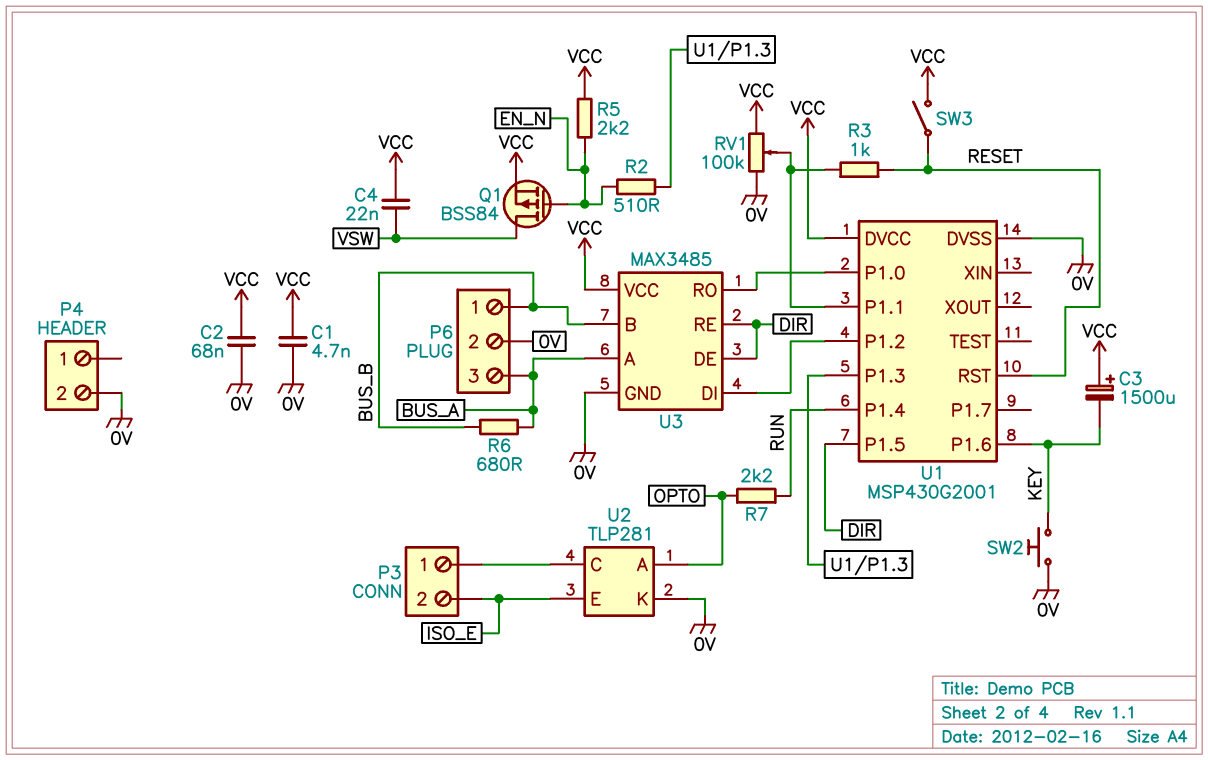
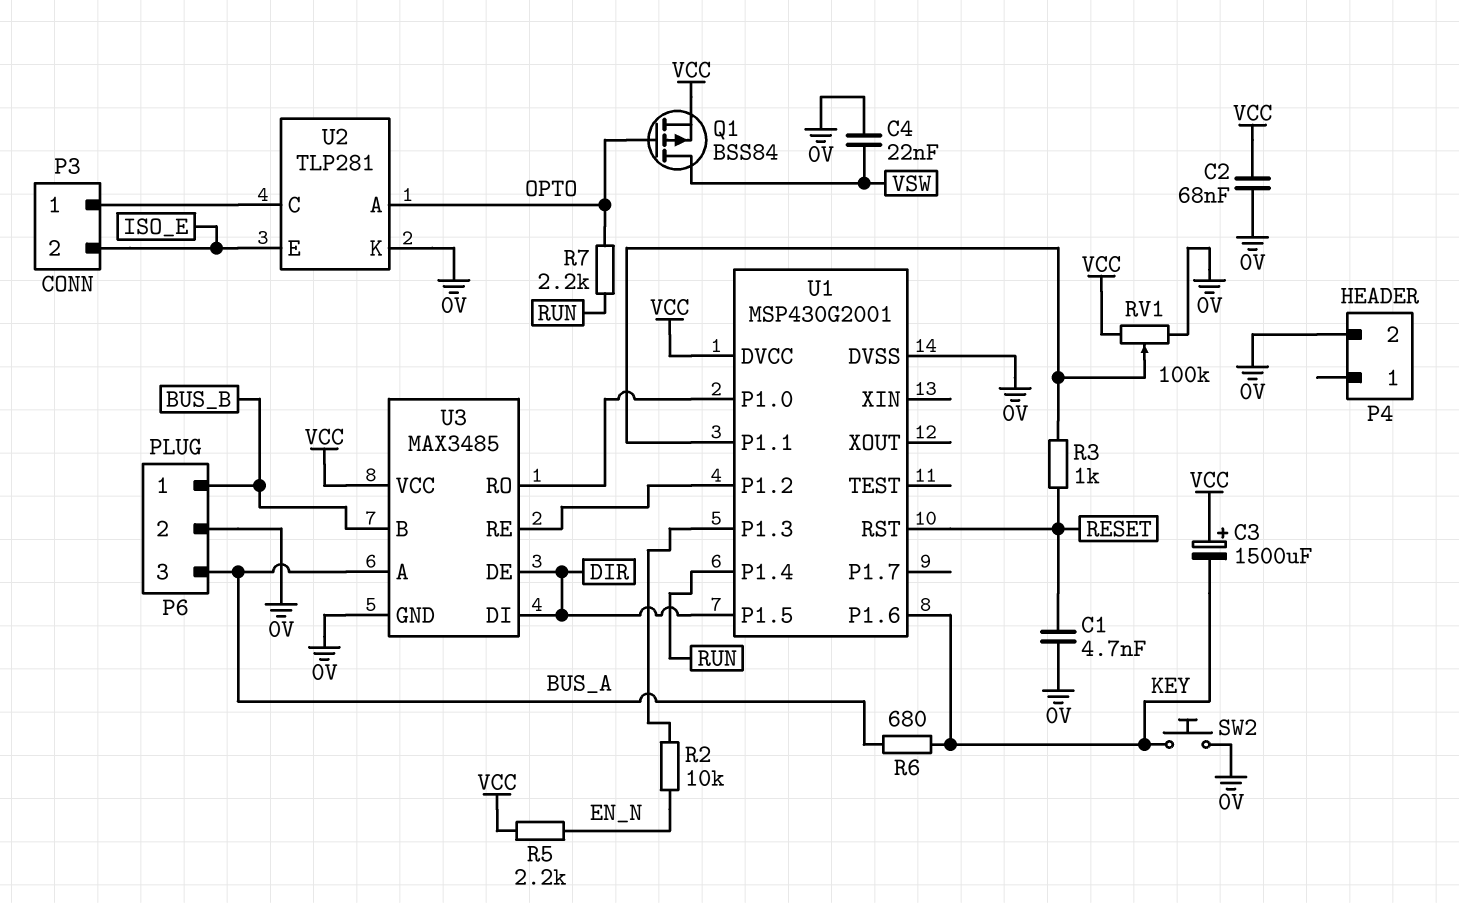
C1: 4.7nF (0V, VCC) -> 4.7nF (0V, RESET)
C4: 22nF (VCC, VSW) -> 22nF (0V, VSW)
Q1: PMOS BSS84 (G EN_N, D VSW, S VCC) -> PMOS BSS84 (G OPTO, D VSW, S VCC)
R2: 510 (EN_N, U1/P1.3) -> 10k (EN_N, U1/P1.3)
R6: 680 (BUS_A, BUS_B) -> 680 (BUS_A, KEY)
SW3: switch (RESET, VCC) -> none
U3 pin DI: U1/P1.2 -> DIR
U3 pin RE: DIR -> U1/P1.2

